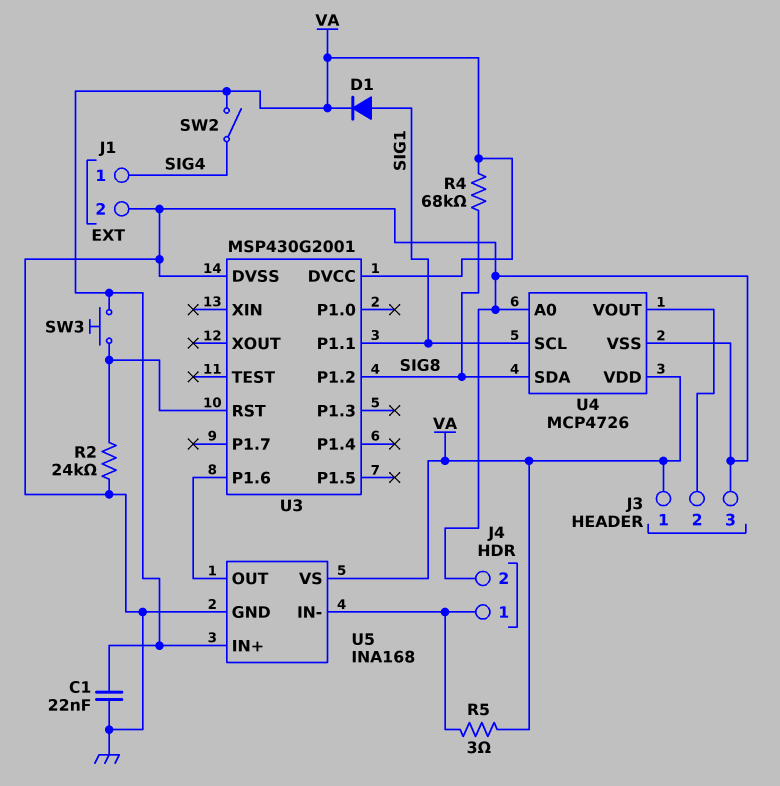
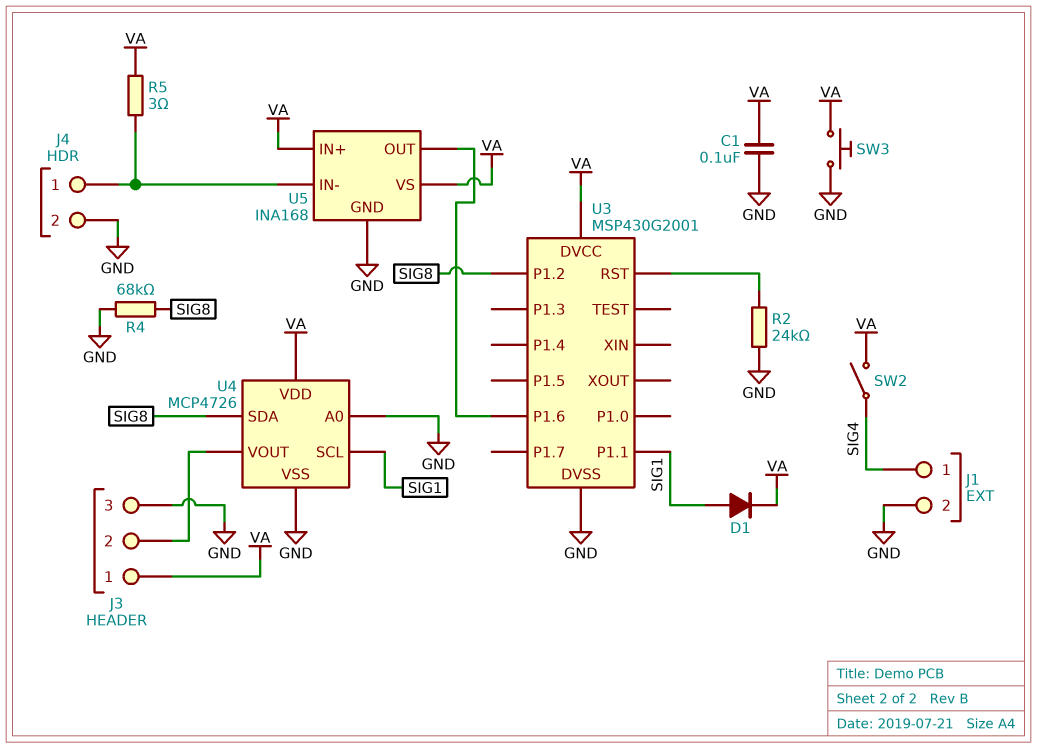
C1: 22nF (GND, VA) -> 100nF (GND, VA)
R4: 68k (SIG8, VA) -> 68k (GND, SIG8)
SW3: button (U3/RST, VA) -> button (GND, VA)

